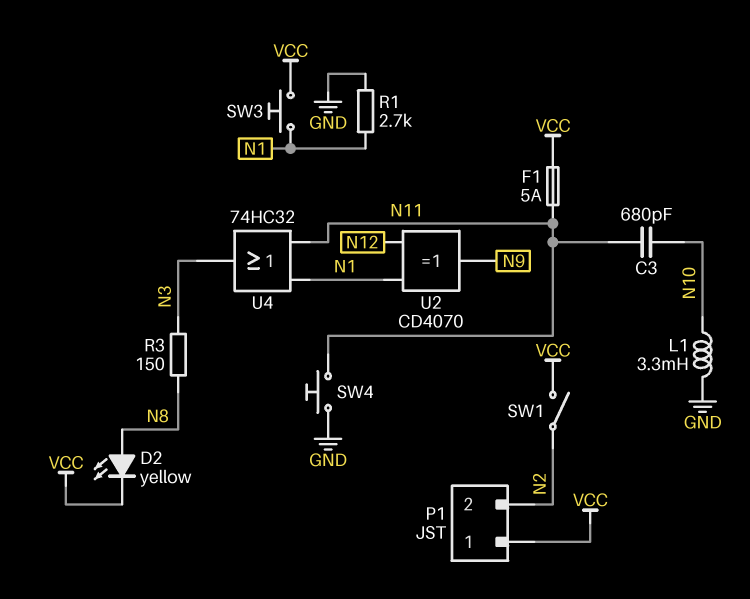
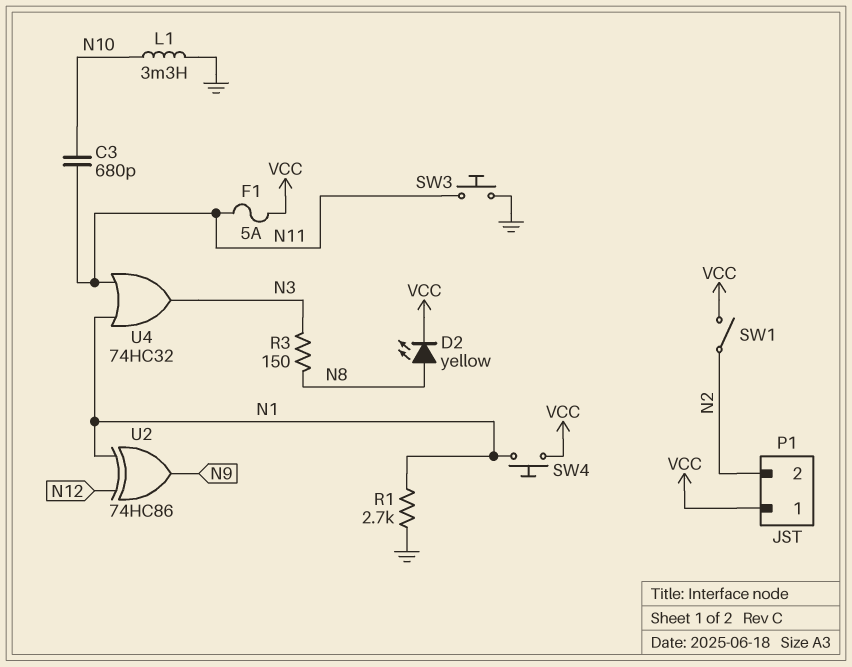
SW3: button (N1, VCC) -> button (GND, N11)
SW4: button (GND, N11) -> button (N1, VCC)
U2: XOR CD4070 (in N1, in N12, out N9) -> XOR 74HC86 (in N1, in N12, out N9)

